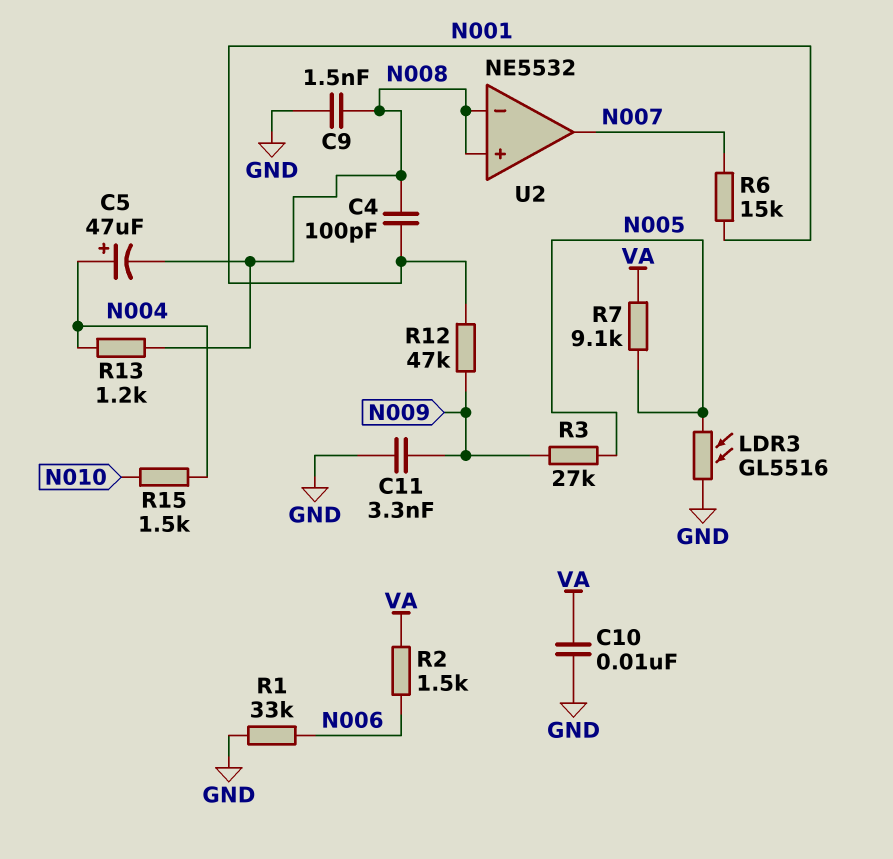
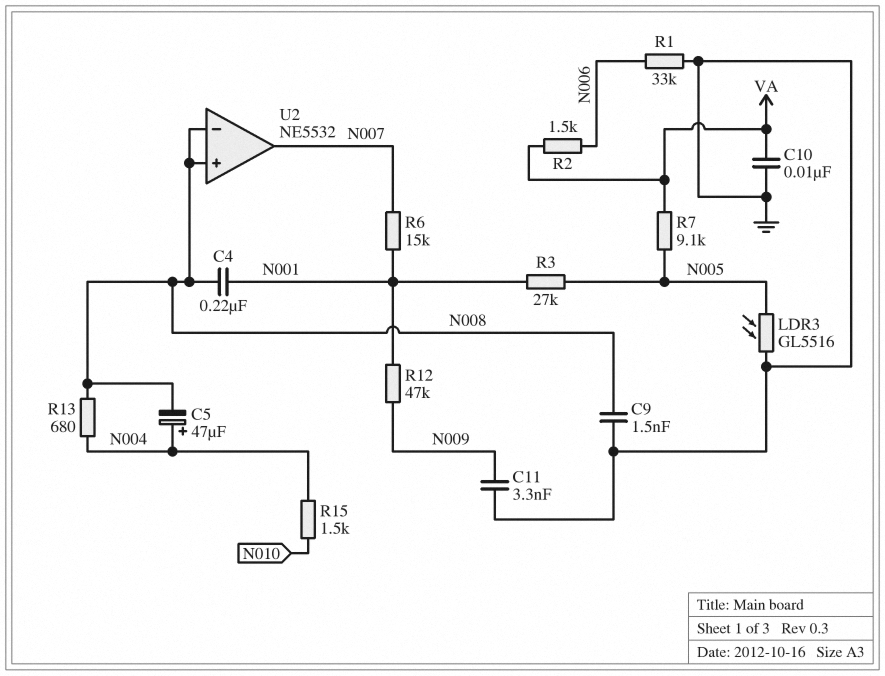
C4: 100pF (N001, N008) -> 220nF (N001, N008)
R3: 27k (N005, N009) -> 27k (N001, N005)
R13: 1.2k (N004, N008) -> 680 (N004, N008)

